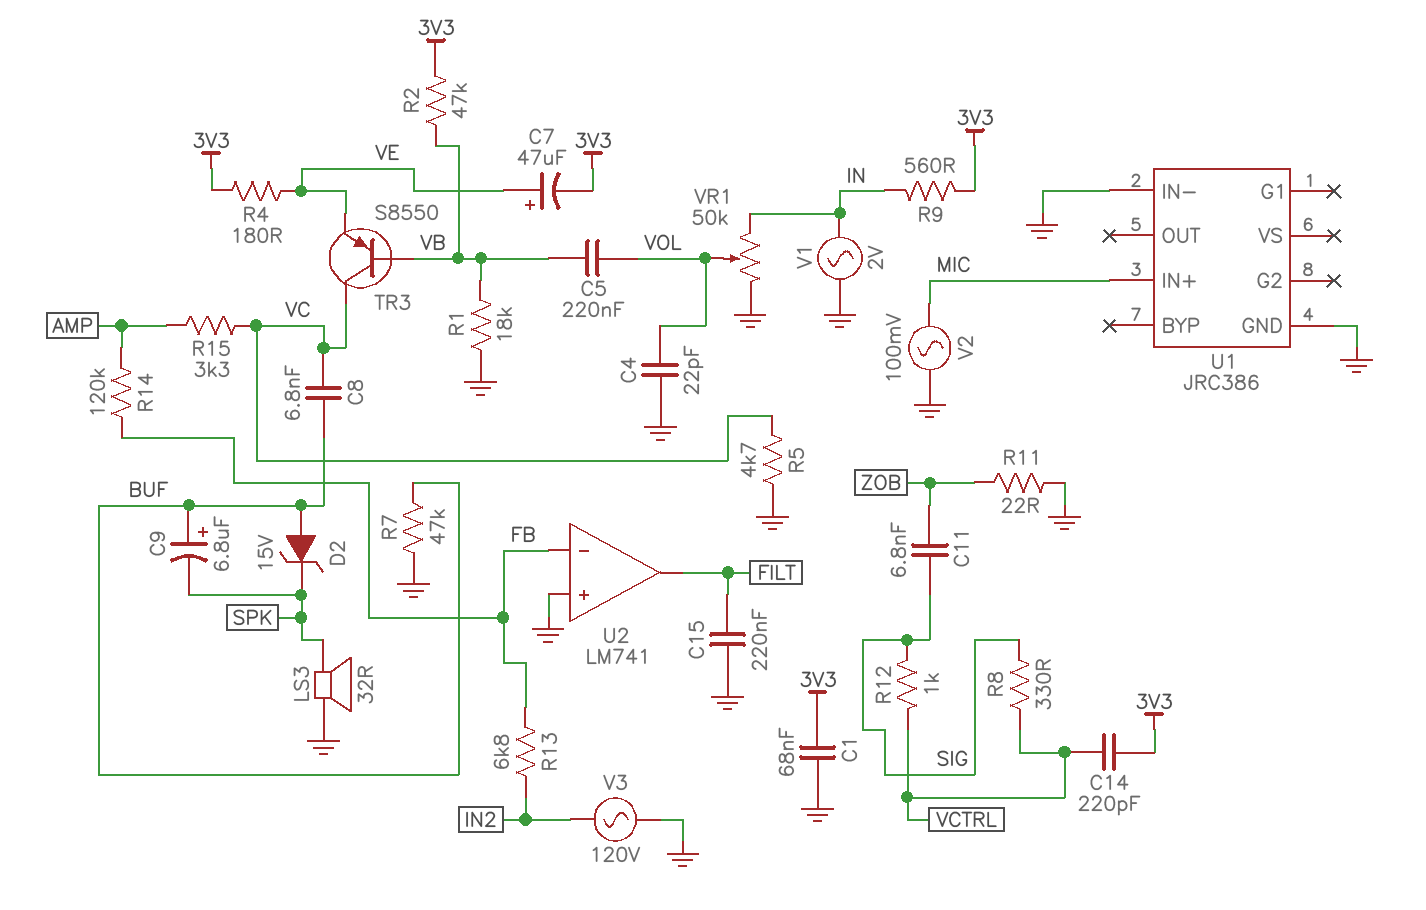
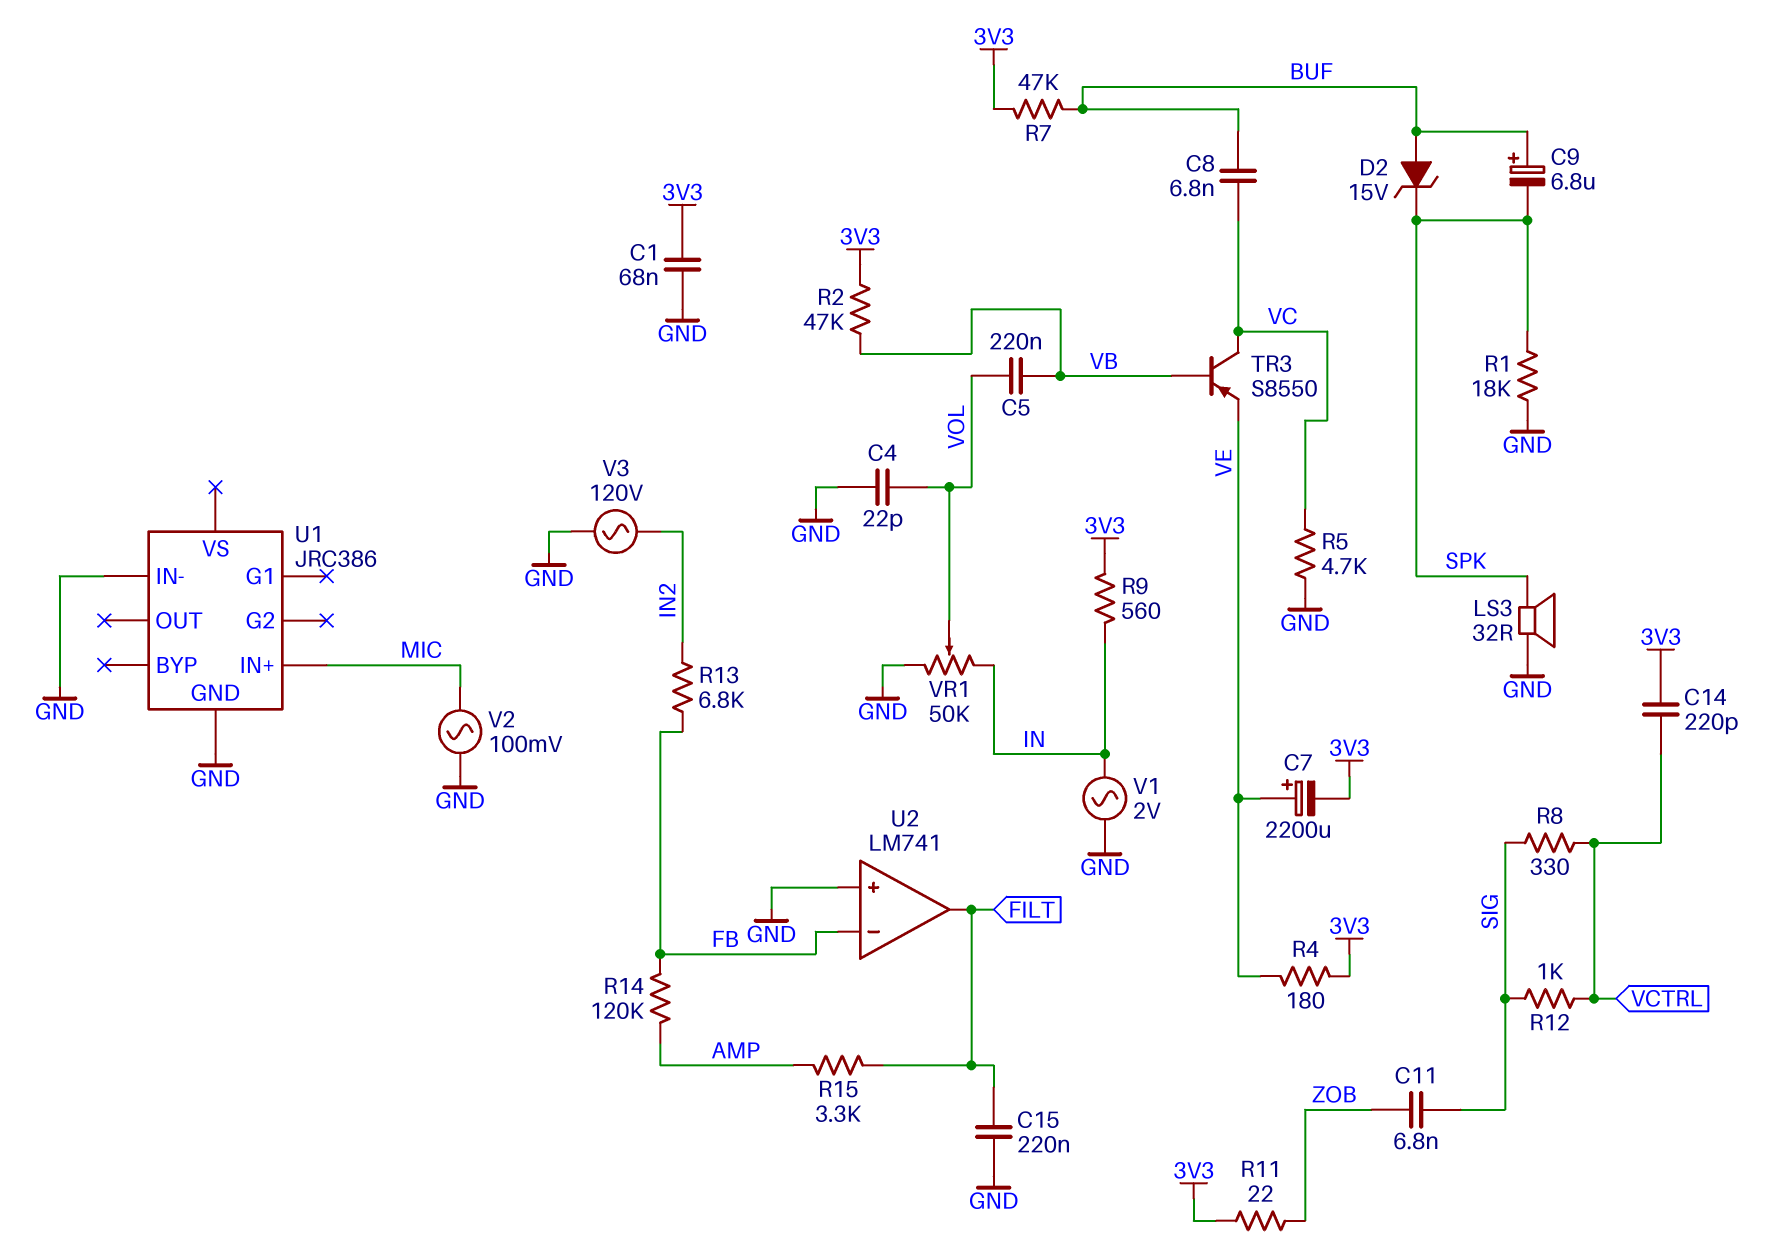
C7: 47uF (plus VE, minus 3V3) -> 2200uF (plus VE, minus 3V3)
R1: 18k (GND, VB) -> 18k (GND, SPK)
R7: 47k (BUF, GND) -> 47k (3V3, BUF)
R11: 22 (GND, ZOB) -> 22 (3V3, ZOB)
R15: 3.3k (AMP, VC) -> 3.3k (AMP, FILT)

